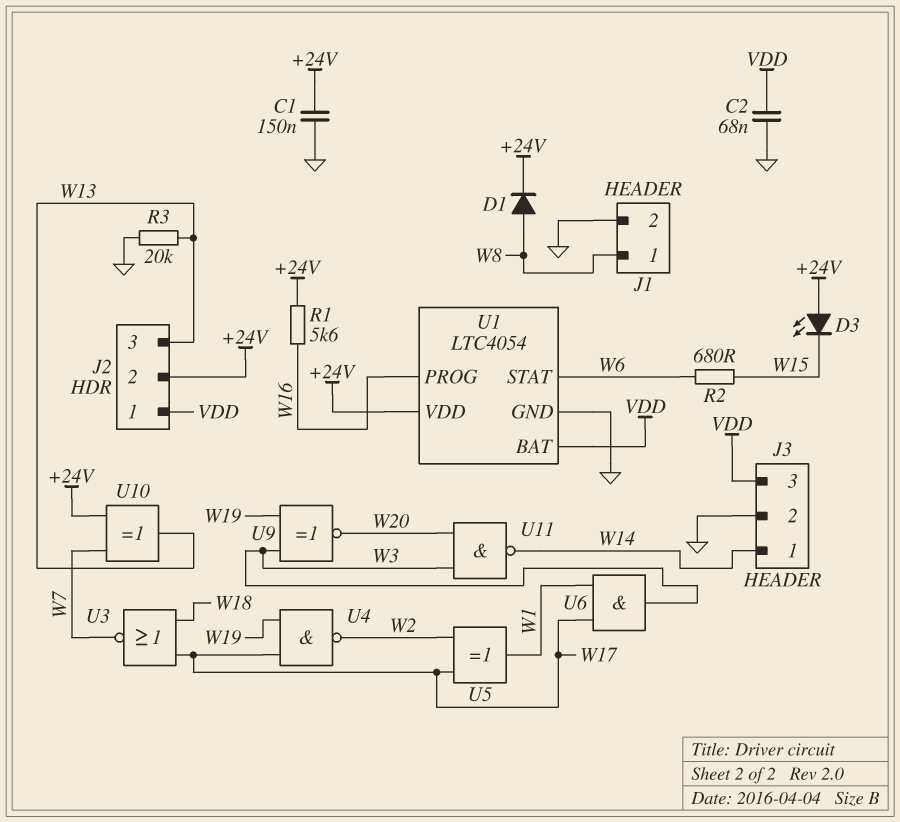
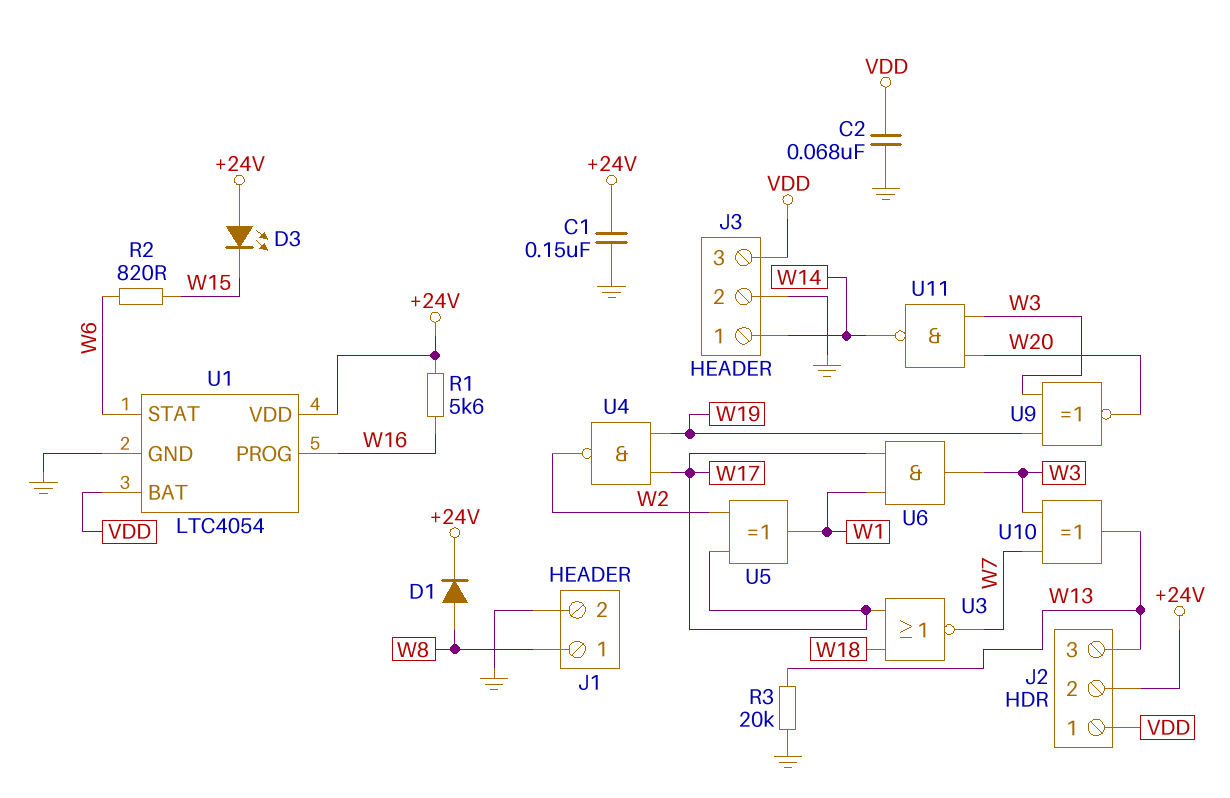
R2: 680 (W6, W15) -> 820 (W6, W15)
U10: XOR (in +24V, in W7, out W13) -> XOR (in W3, in W7, out W13)

